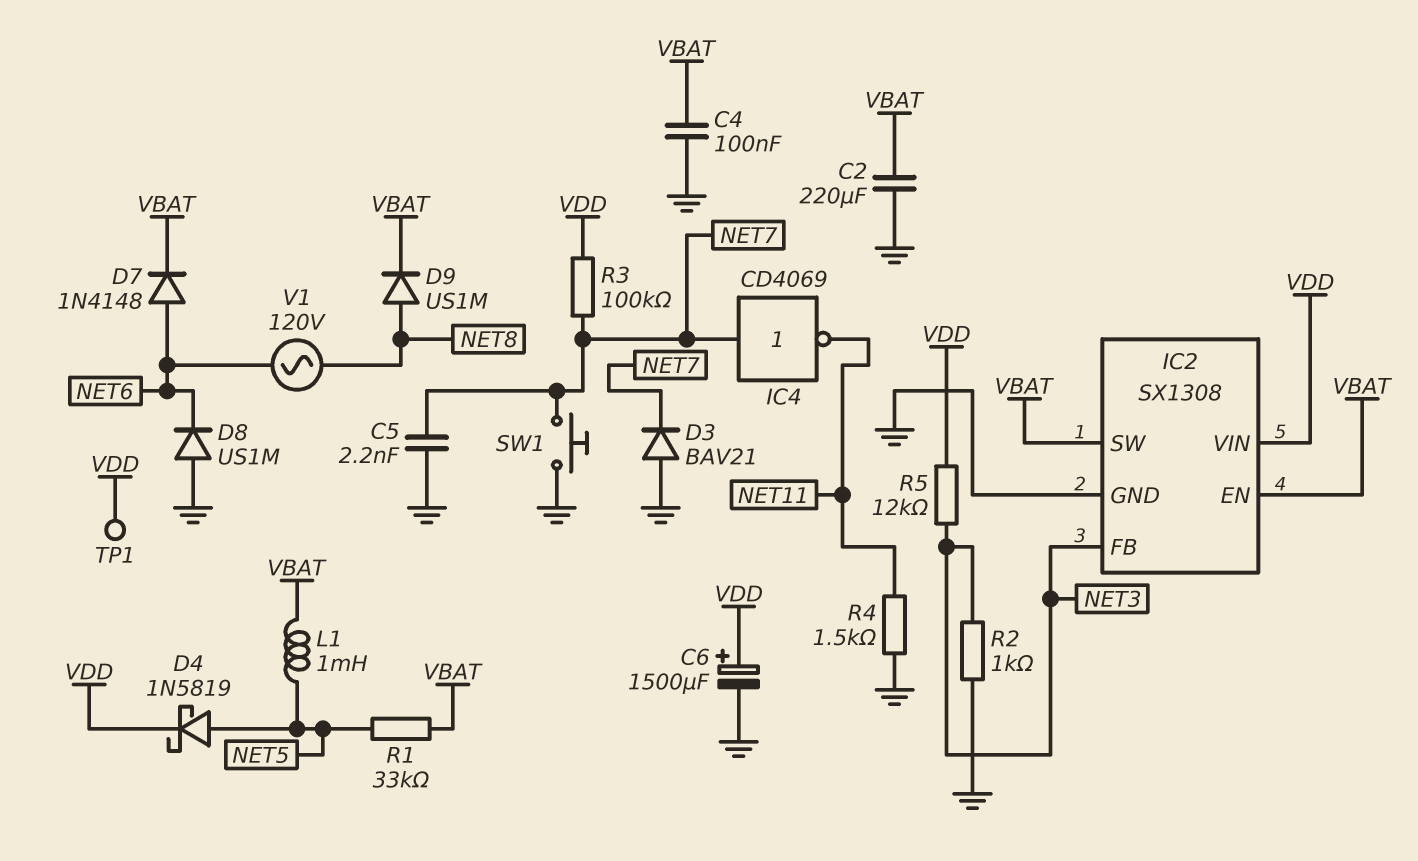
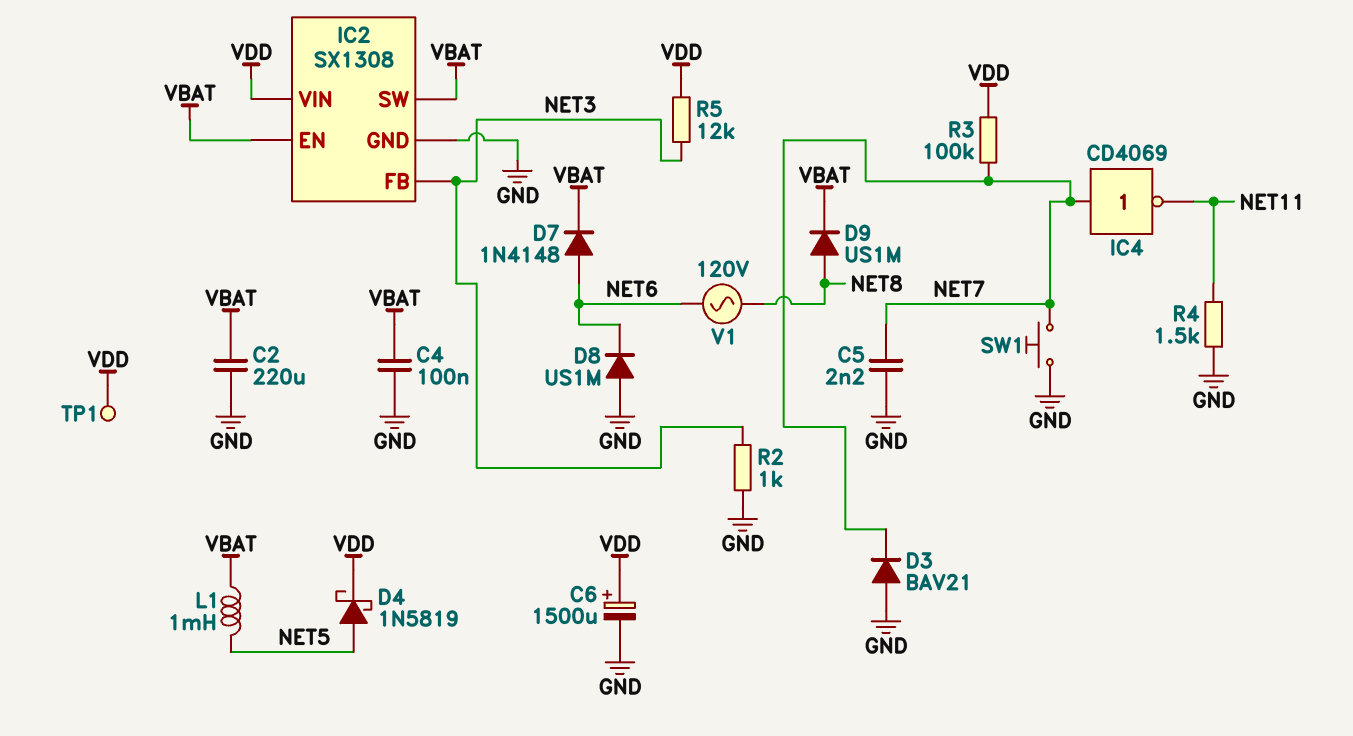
R1: 33k (NET5, VBAT) -> none

